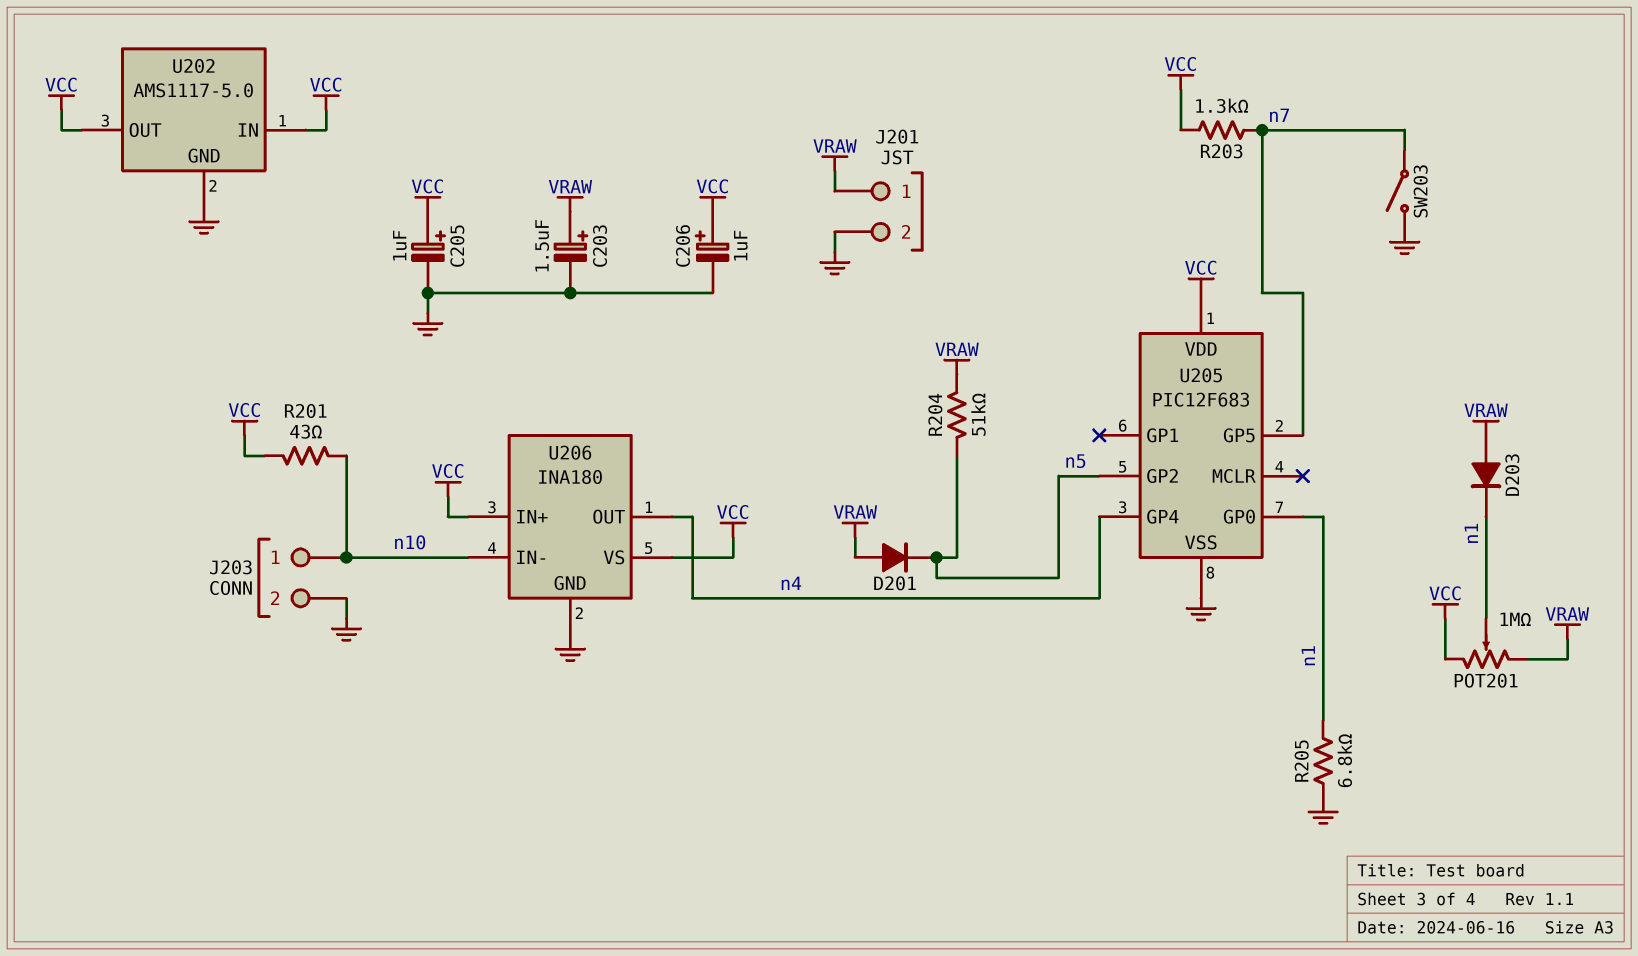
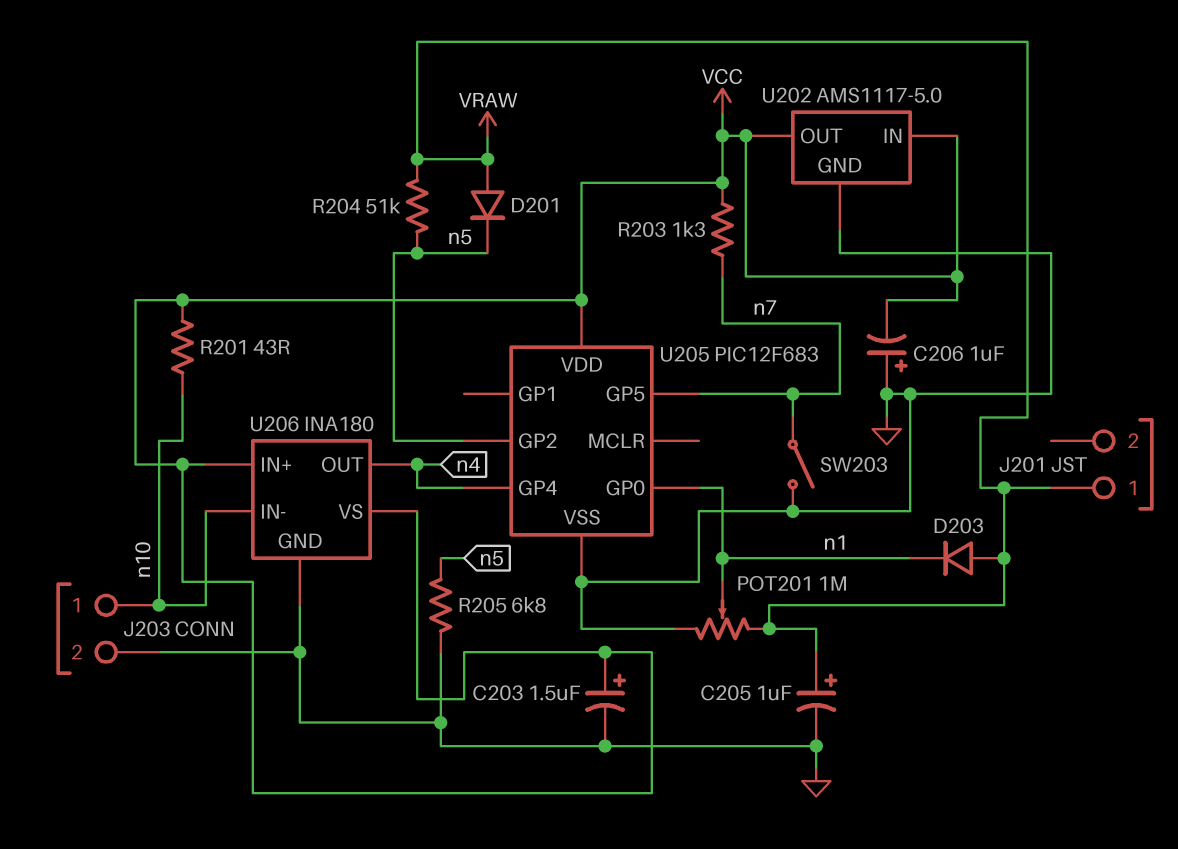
C203: 1.5uF (plus VRAW, minus GND) -> 1.5uF (plus VCC, minus GND)
C205: 1uF (plus VCC, minus GND) -> 1uF (plus VRAW, minus GND)
C206: 1uF (plus VCC, minus GND) -> 1uF (plus GND, minus VCC)
J201 pin 2: GND -> none
POT201: 1M (VCC, VRAW, wiper n1) -> 1M (GND, VRAW, wiper n1)
R205: 6.8k (GND, n1) -> 6.8k (GND, n5)

